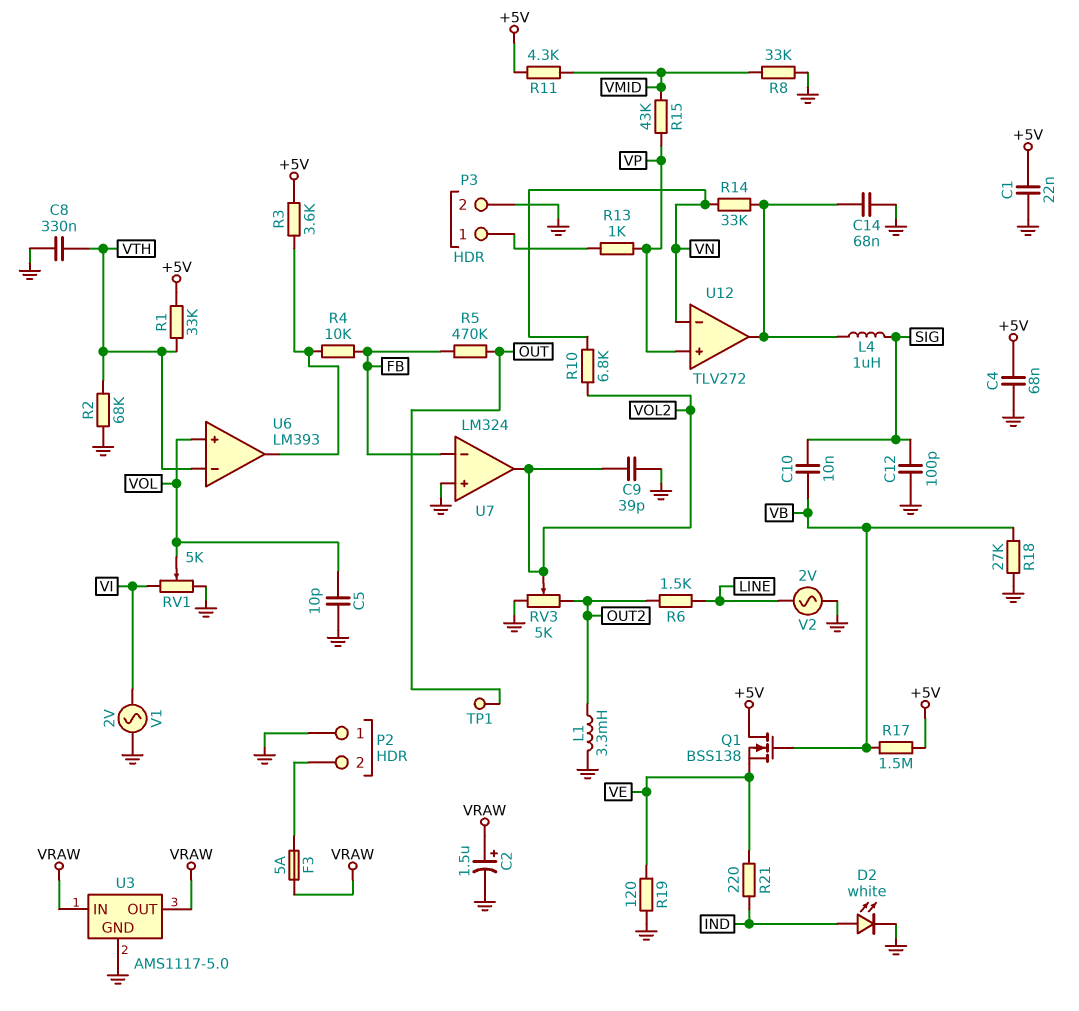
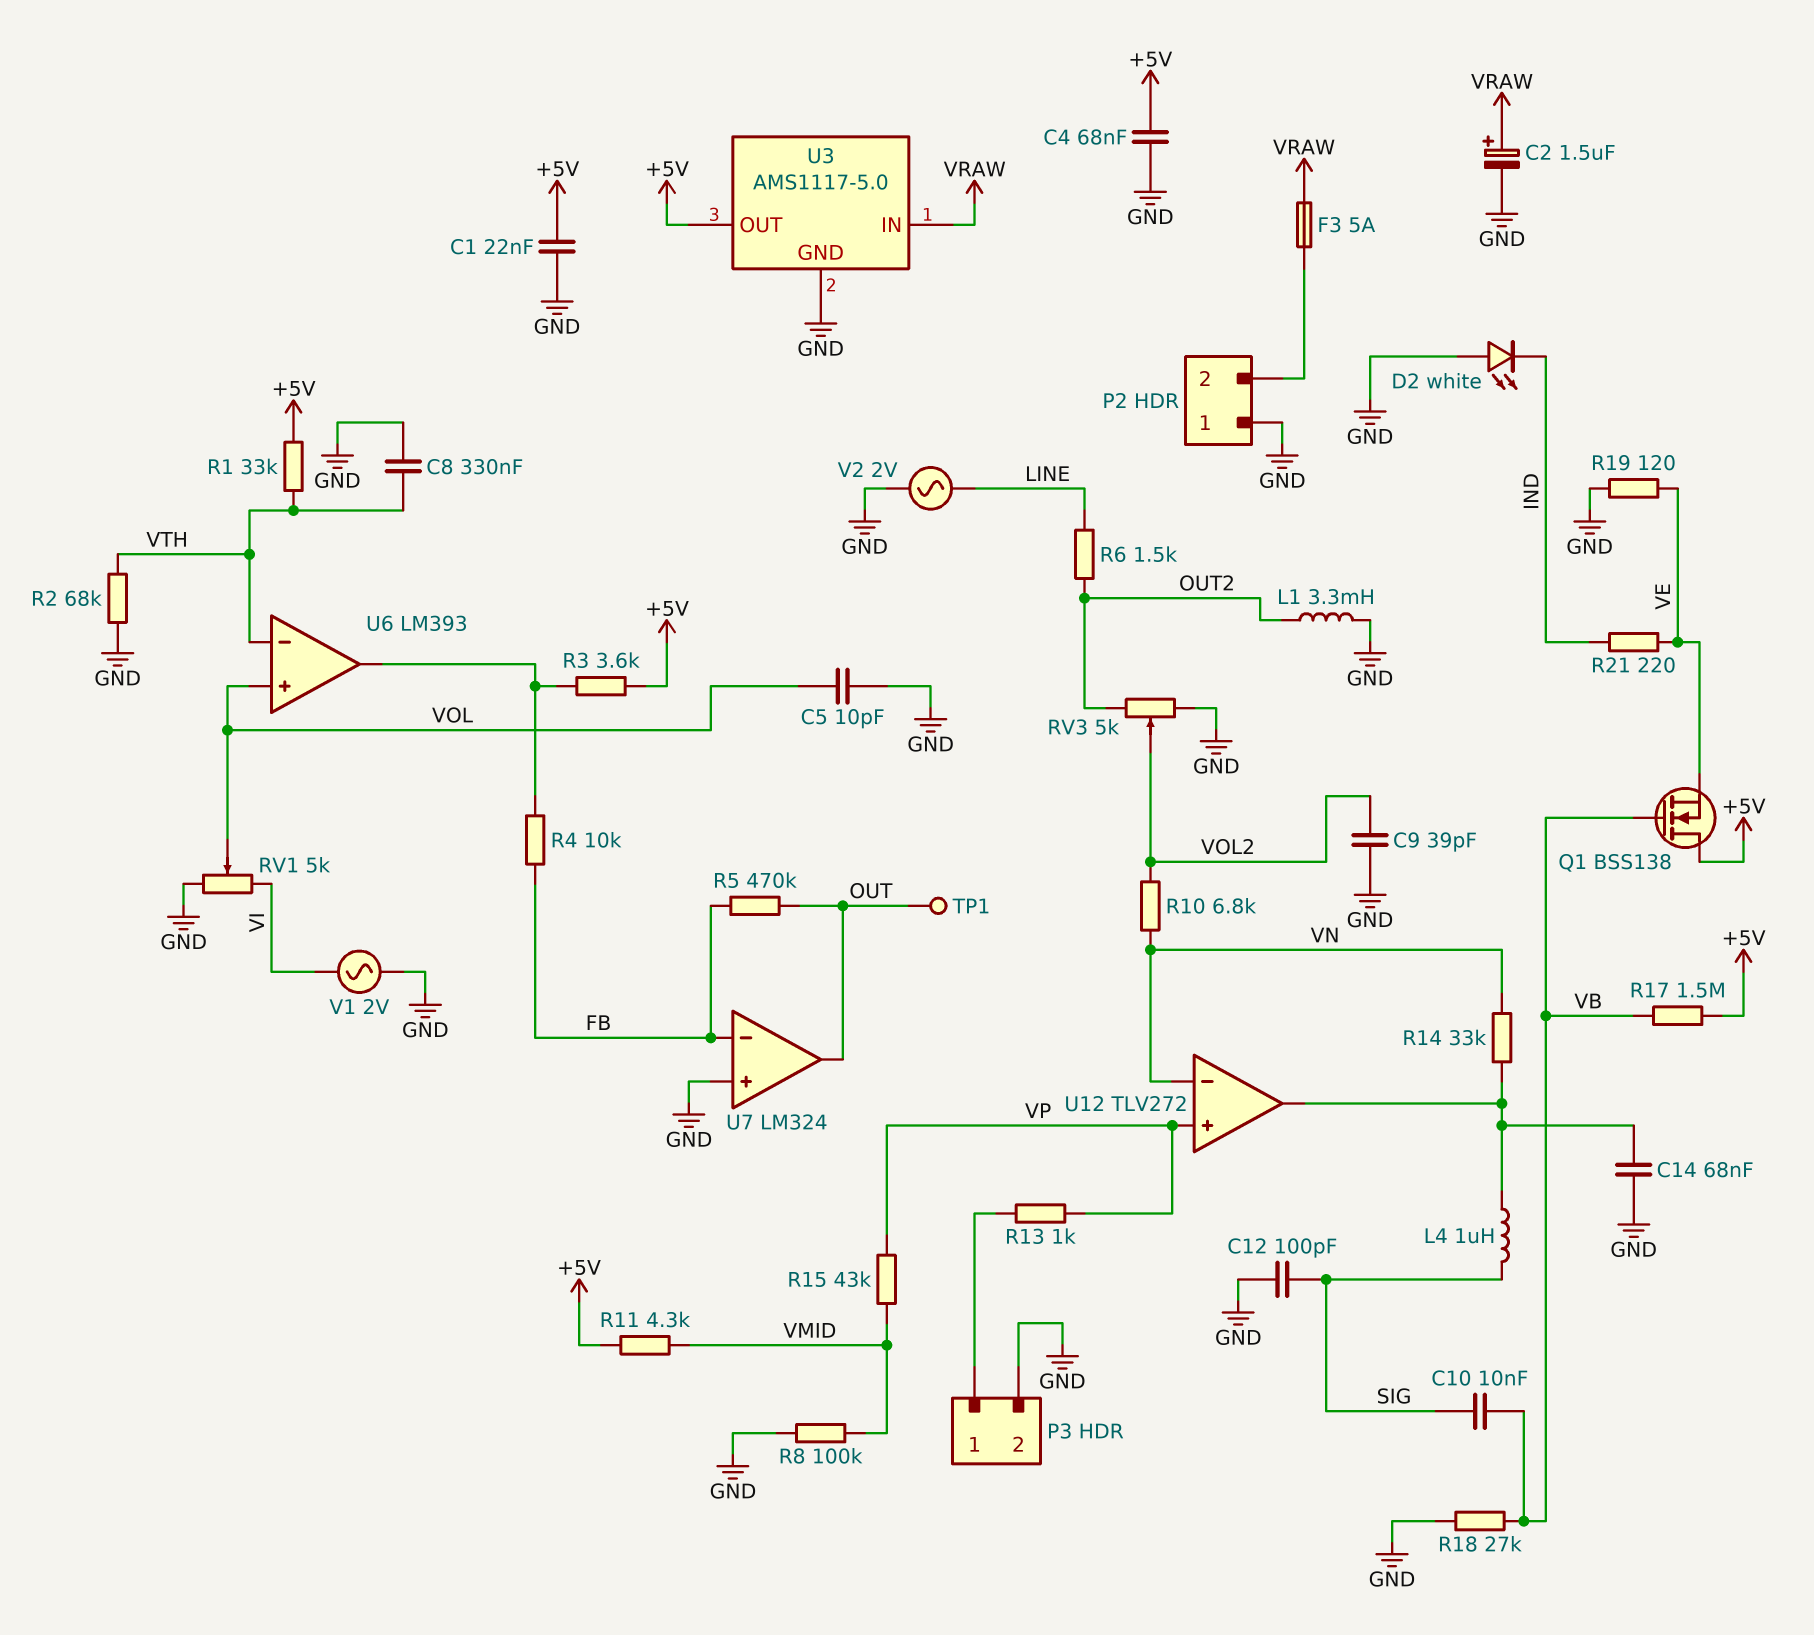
D2: LED white (A IND, K GND) -> LED white (A GND, K IND)
R8: 33k (GND, VMID) -> 100k (GND, VMID)
U3 pin OUT: VRAW -> +5V
U7 pin out: VOL2 -> OUT

